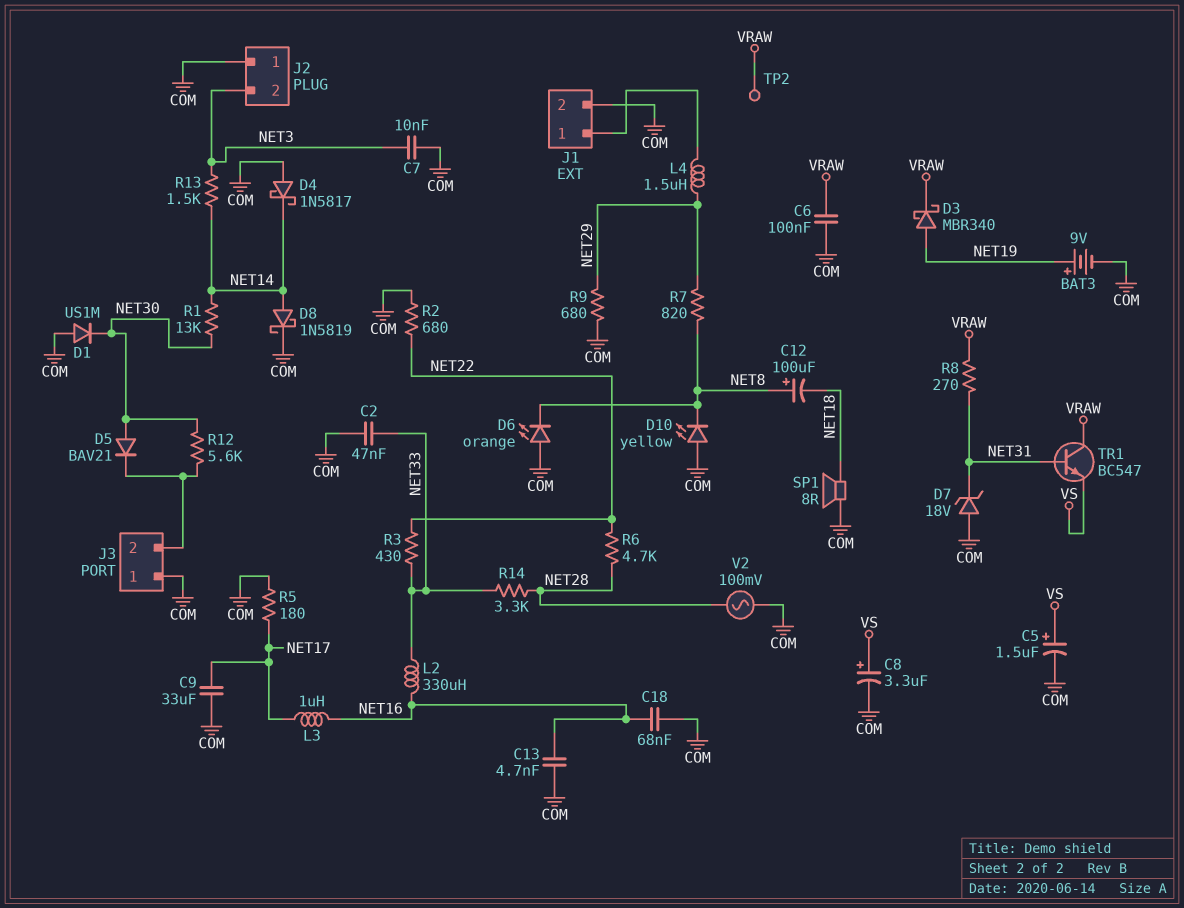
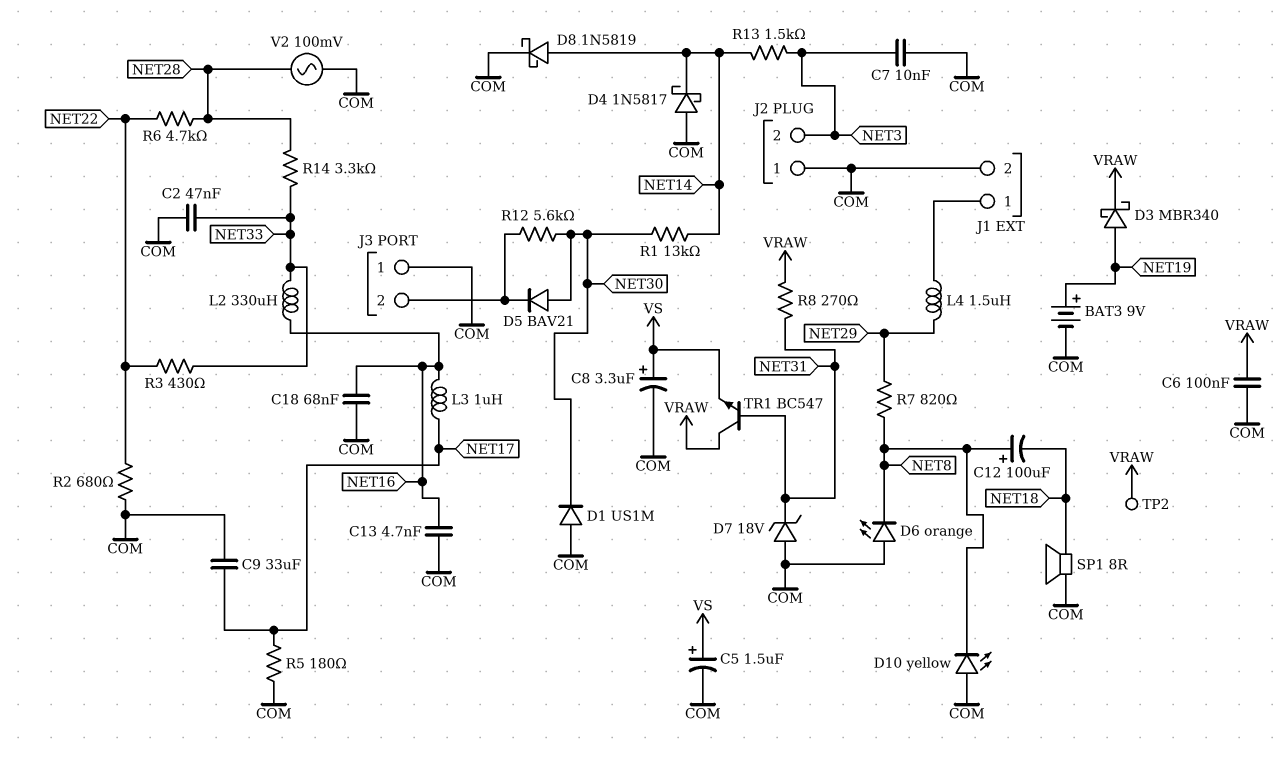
R9: 680 (COM, NET29) -> none

